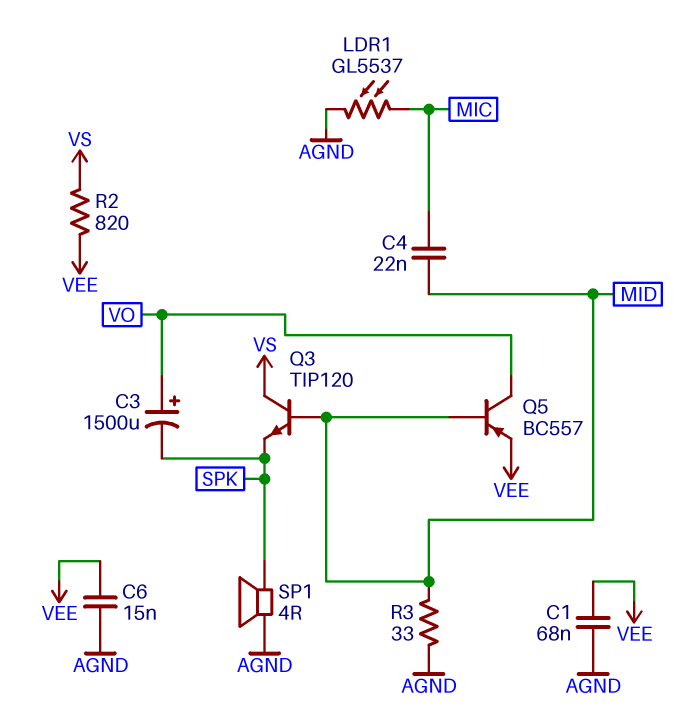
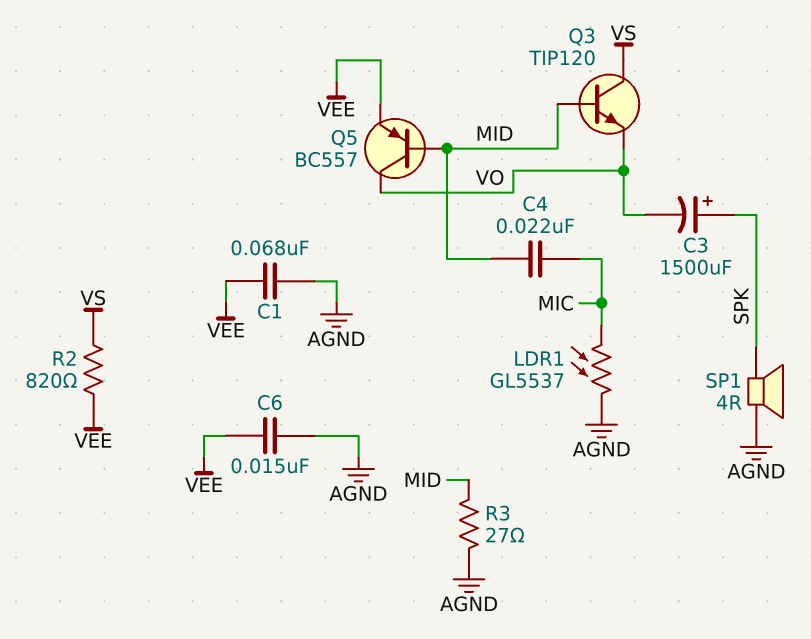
C3: 1500uF (plus VO, minus SPK) -> 1500uF (plus SPK, minus VO)
Q3: NPN TIP120 (B MID, C VS, E SPK) -> NPN TIP120 (B MID, C VS, E VO)
R3: 33 (AGND, MID) -> 27 (AGND, MID)

